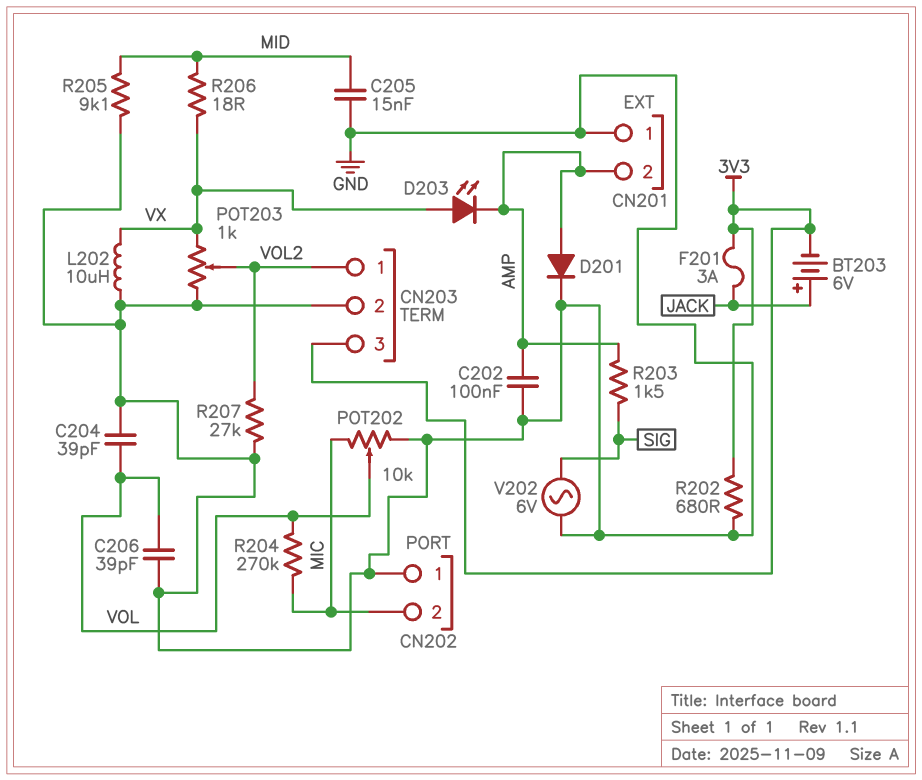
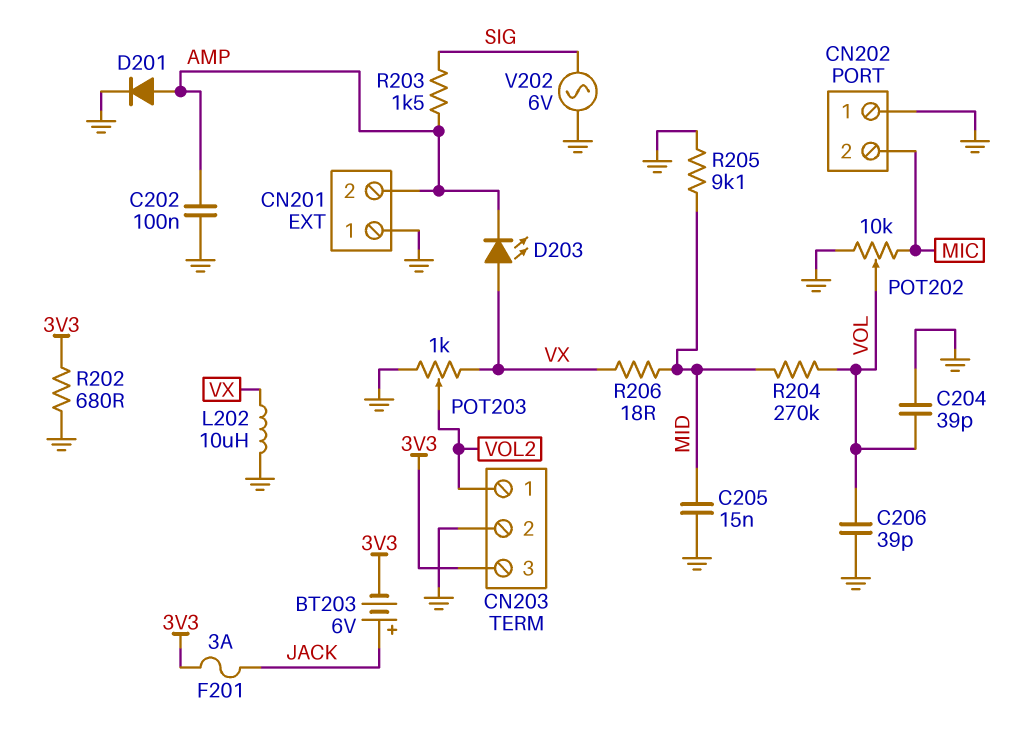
R204: 270k (MIC, VOL) -> 270k (MID, VOL)
R207: 27k (GND, VOL2) -> none

